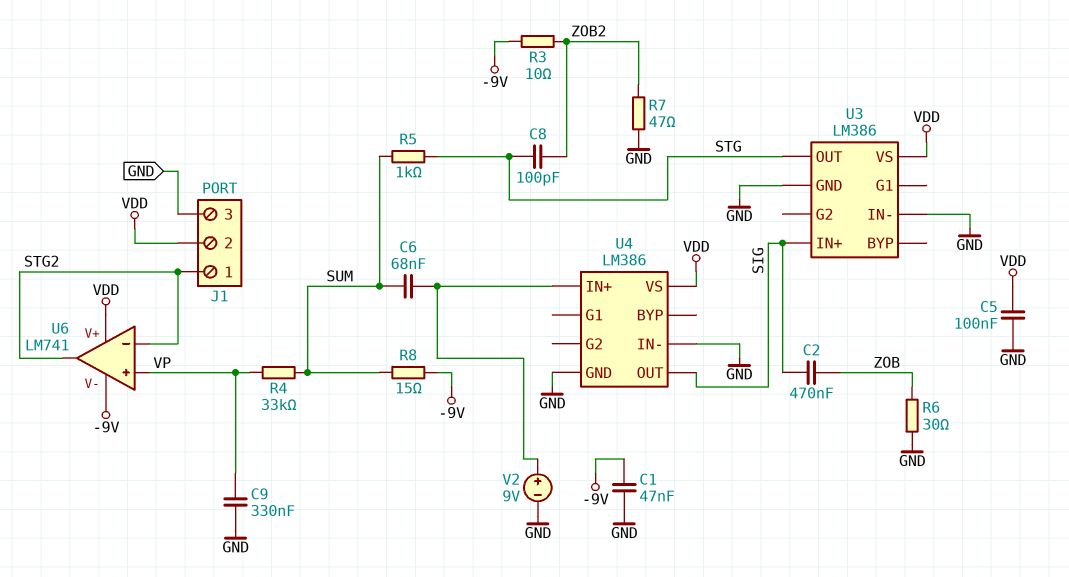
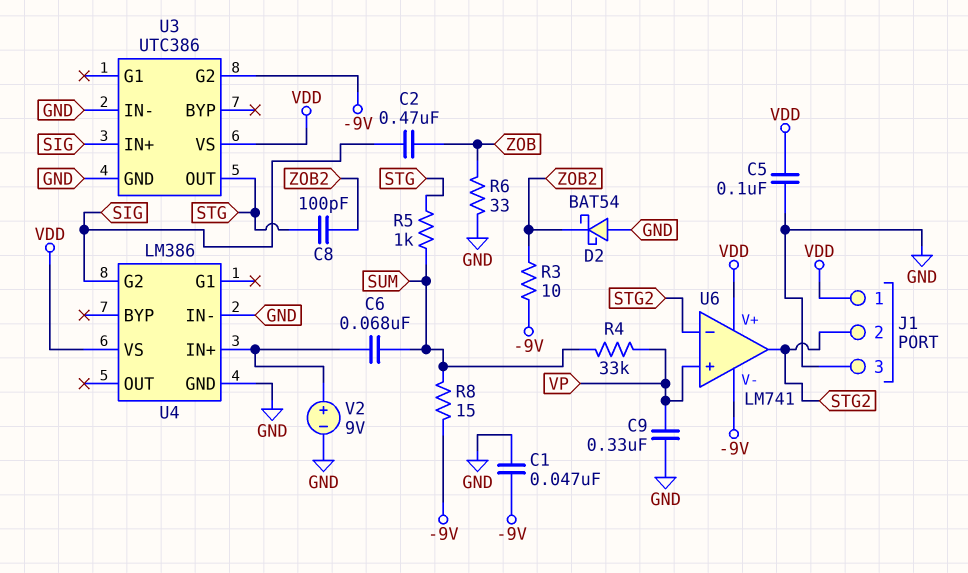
D2: none -> schottky BAT54 (A GND, K ZOB2)
J1 pin 1: STG2 -> VDD
J1 pin 2: VDD -> STG2
R6: 30 (GND, ZOB) -> 33 (GND, ZOB)
R7: 47 (GND, ZOB2) -> none
U3: LM386 -> UTC386
U3 pin G2: none -> -9V
U4 pin G2: none -> SIG
U4 pin OUT: SIG -> none

